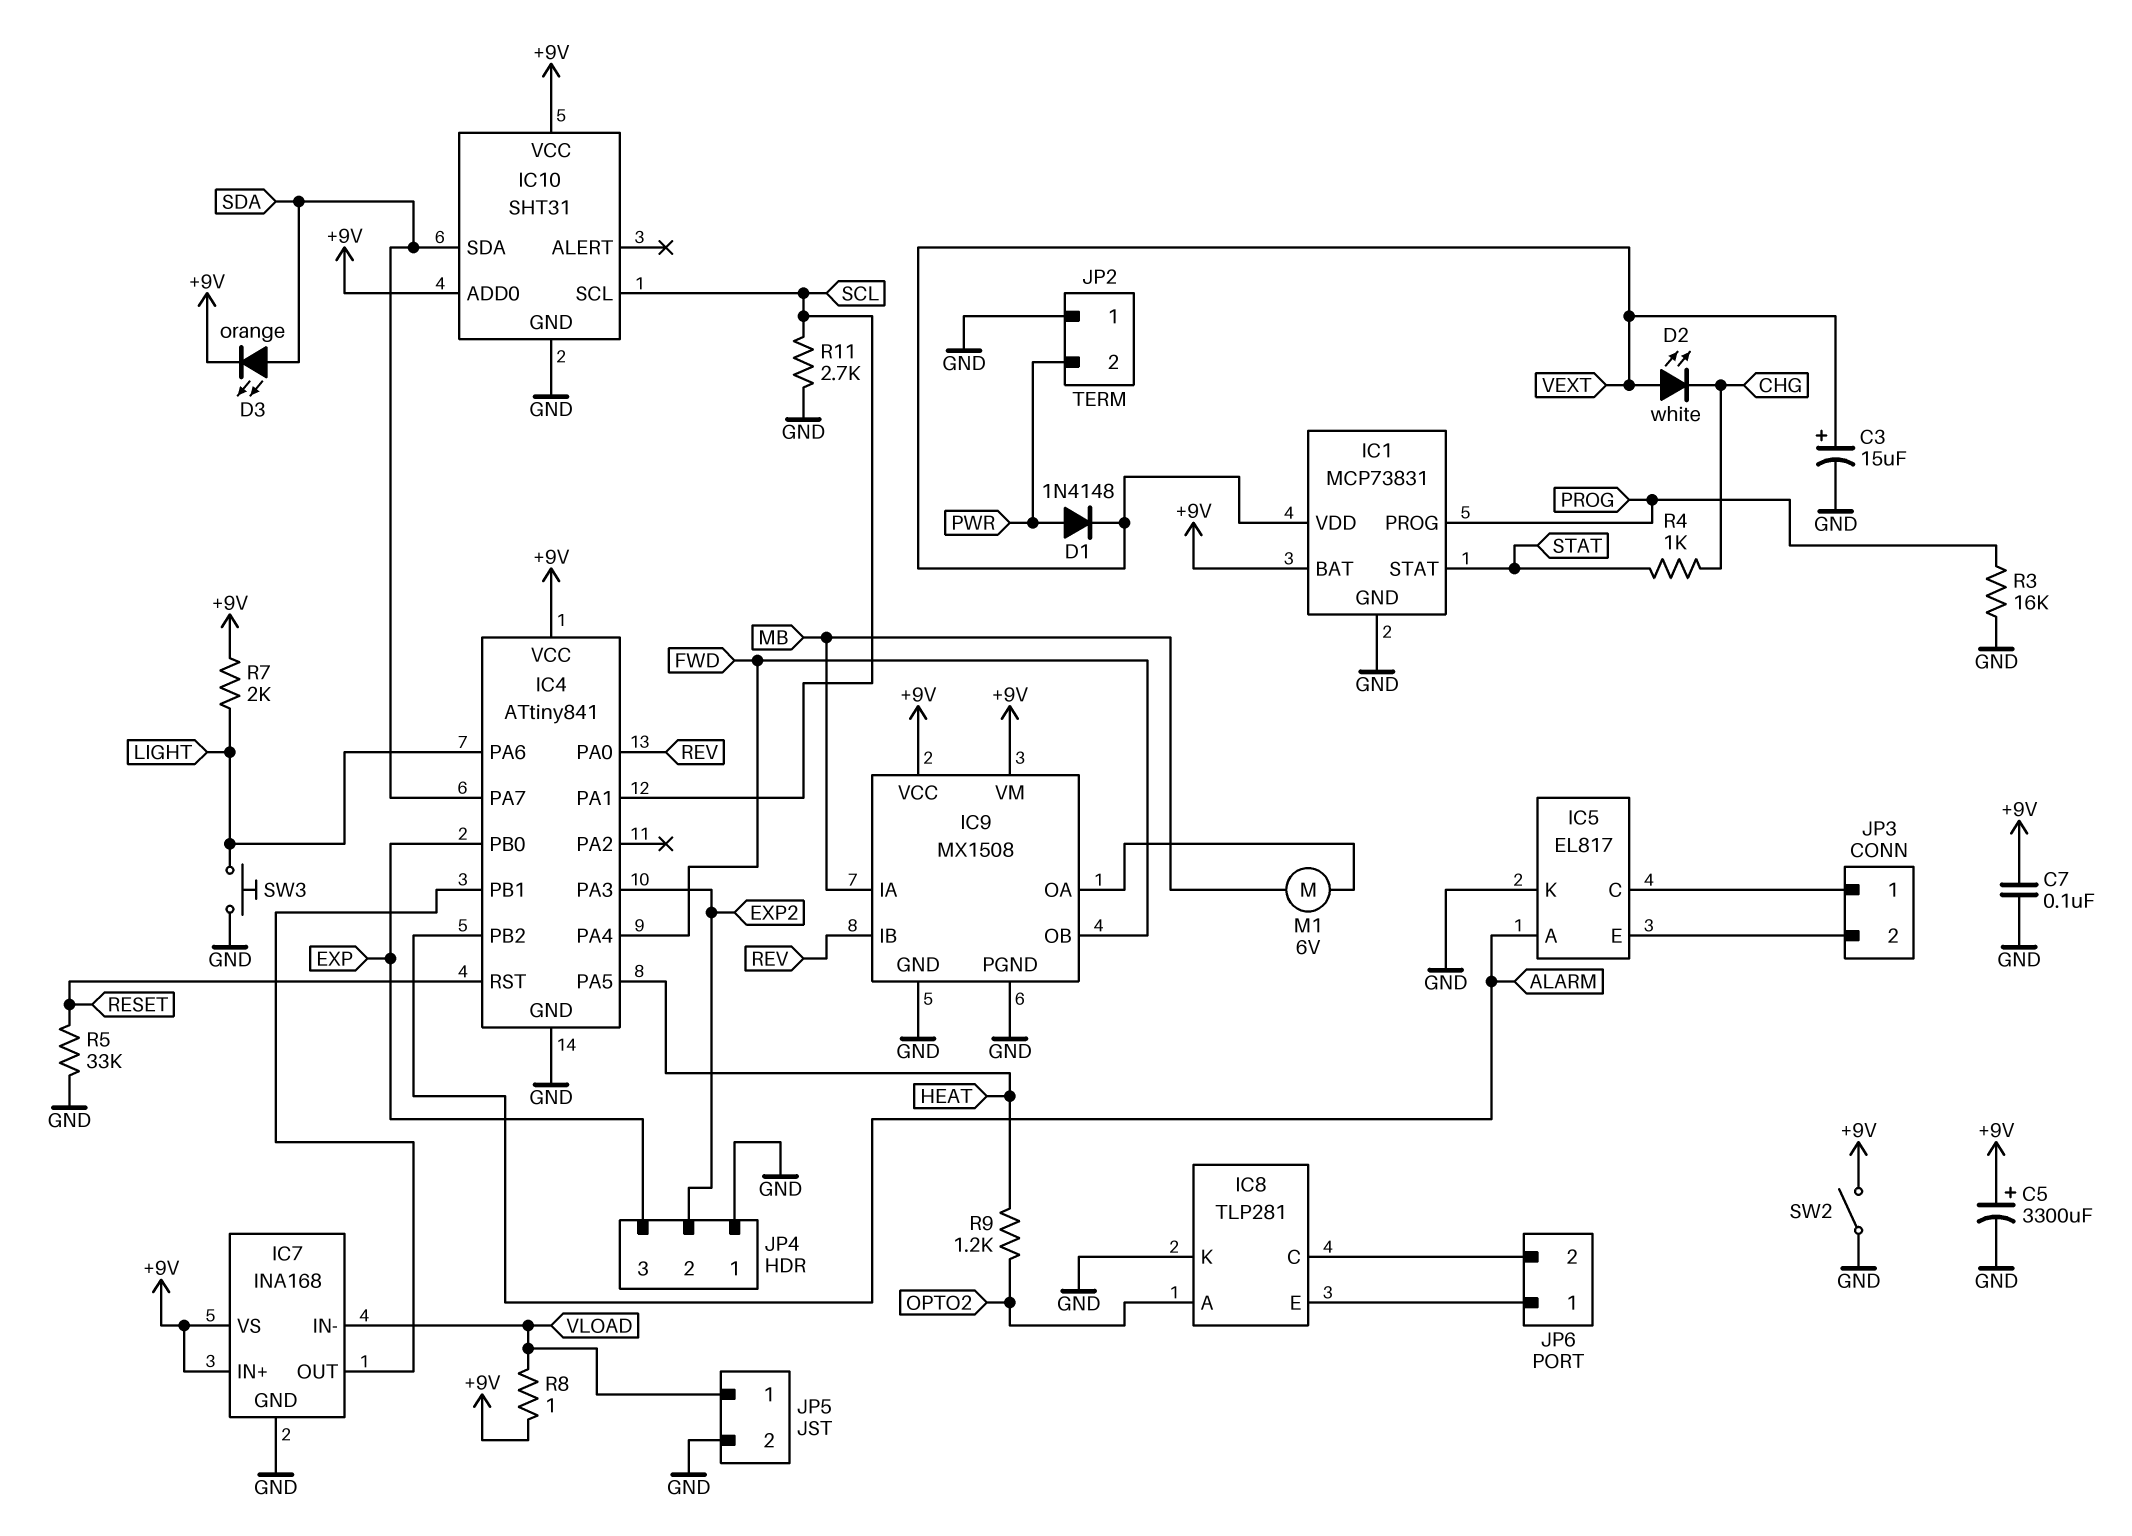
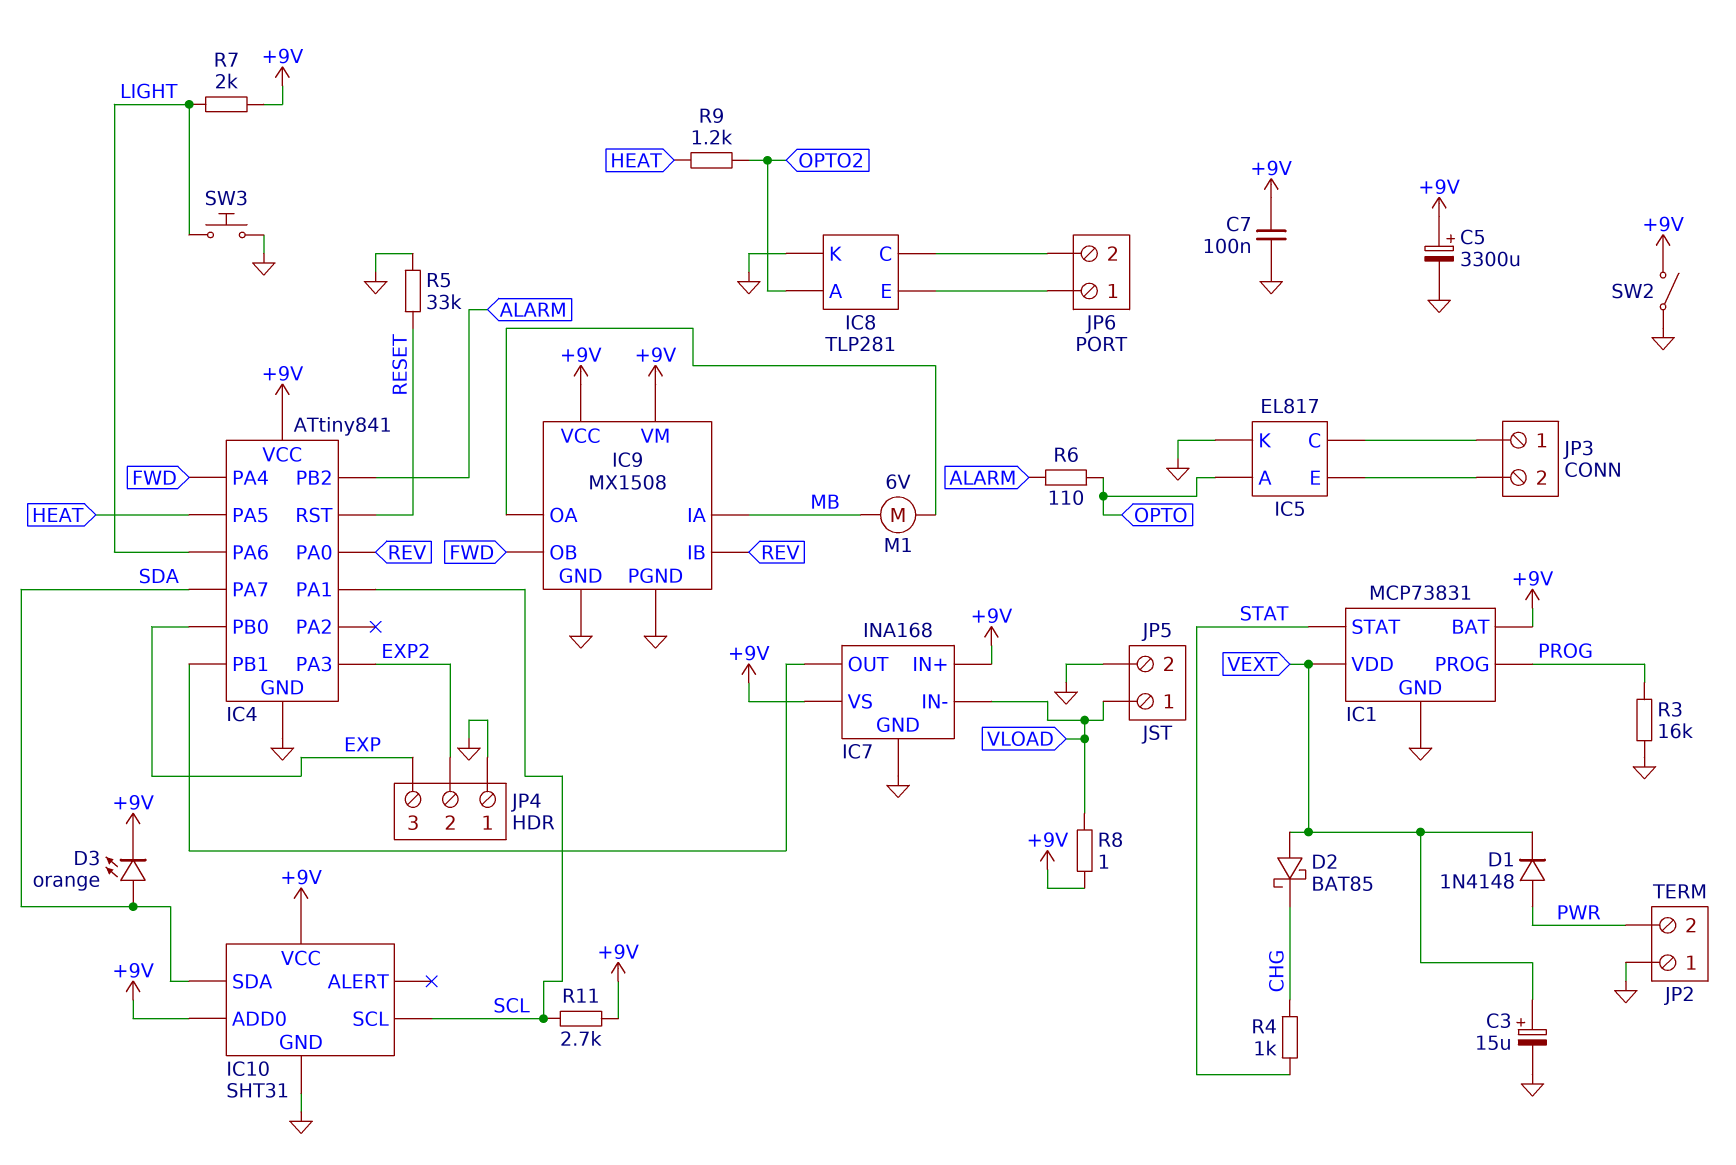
D2: LED white (A VEXT, K CHG) -> schottky BAT85 (A VEXT, K CHG)
IC5 pin A: ALARM -> OPTO
R6: none -> 110 (ALARM, OPTO)
R11: 2.7k (GND, SCL) -> 2.7k (+9V, SCL)

